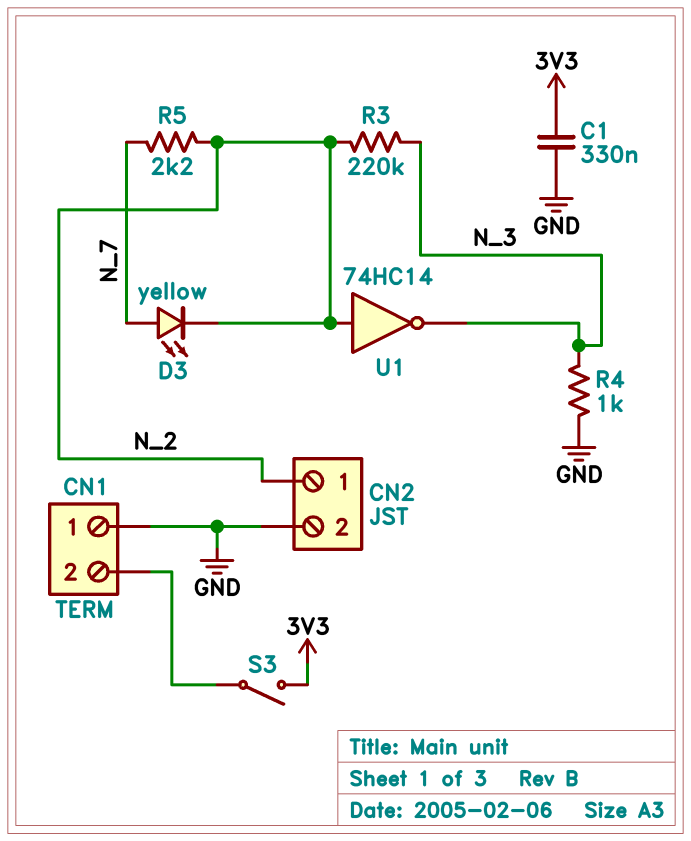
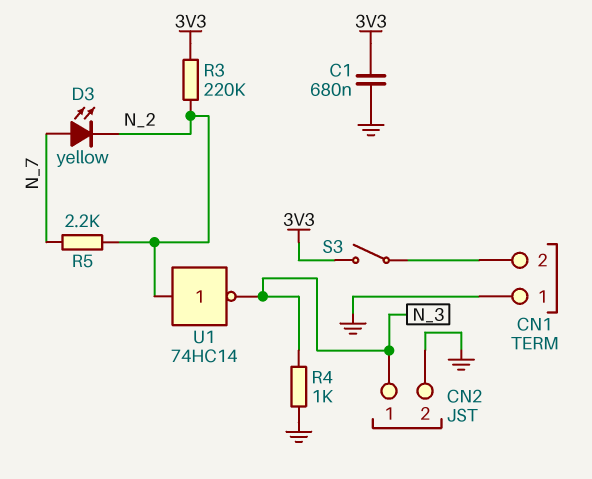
C1: 330nF (3V3, GND) -> 680nF (3V3, GND)
CN2 pin 1: N_2 -> N_3
R3: 220k (N_2, N_3) -> 220k (3V3, N_2)

